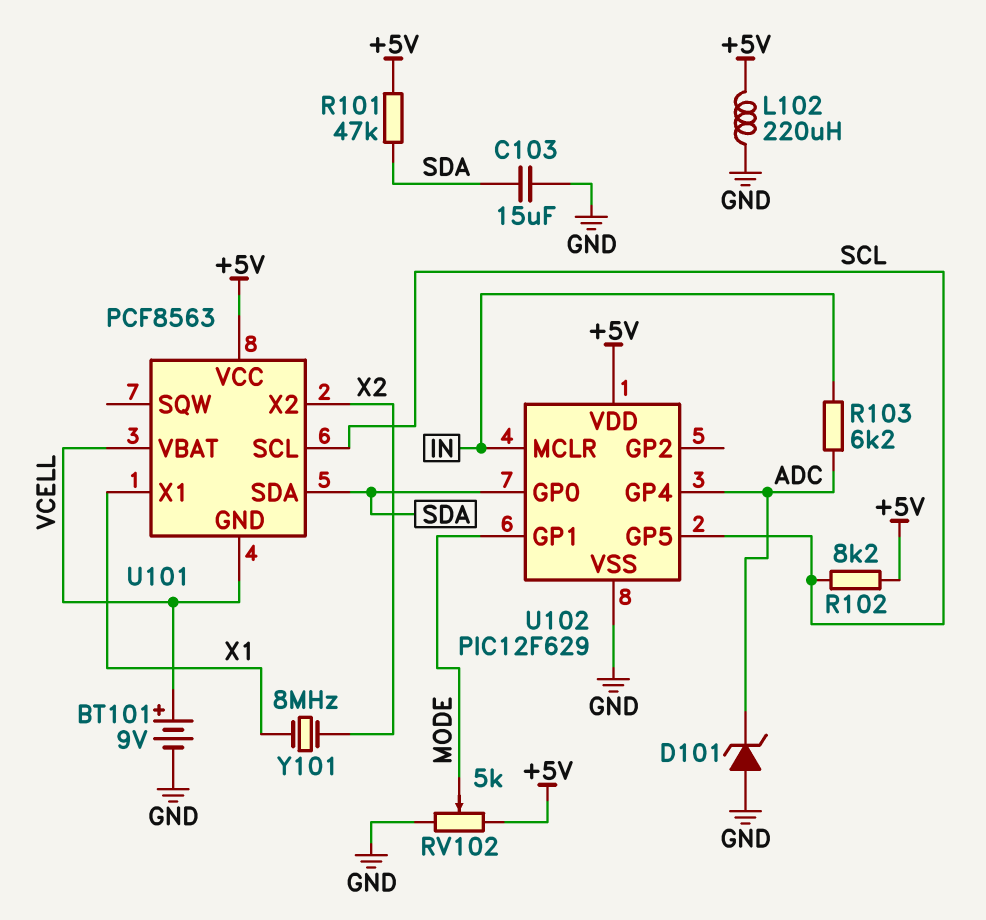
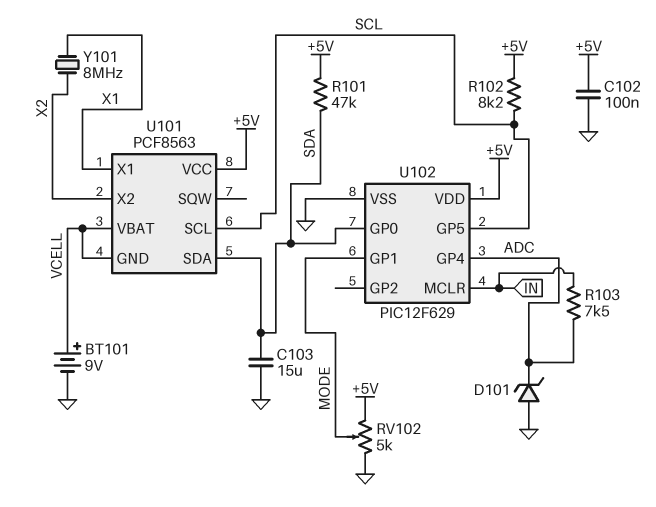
C102: none -> 100nF (+5V, GND)
L102: 220uH (+5V, GND) -> none
R103: 6.2k (ADC, IN) -> 7.5k (ADC, IN)

